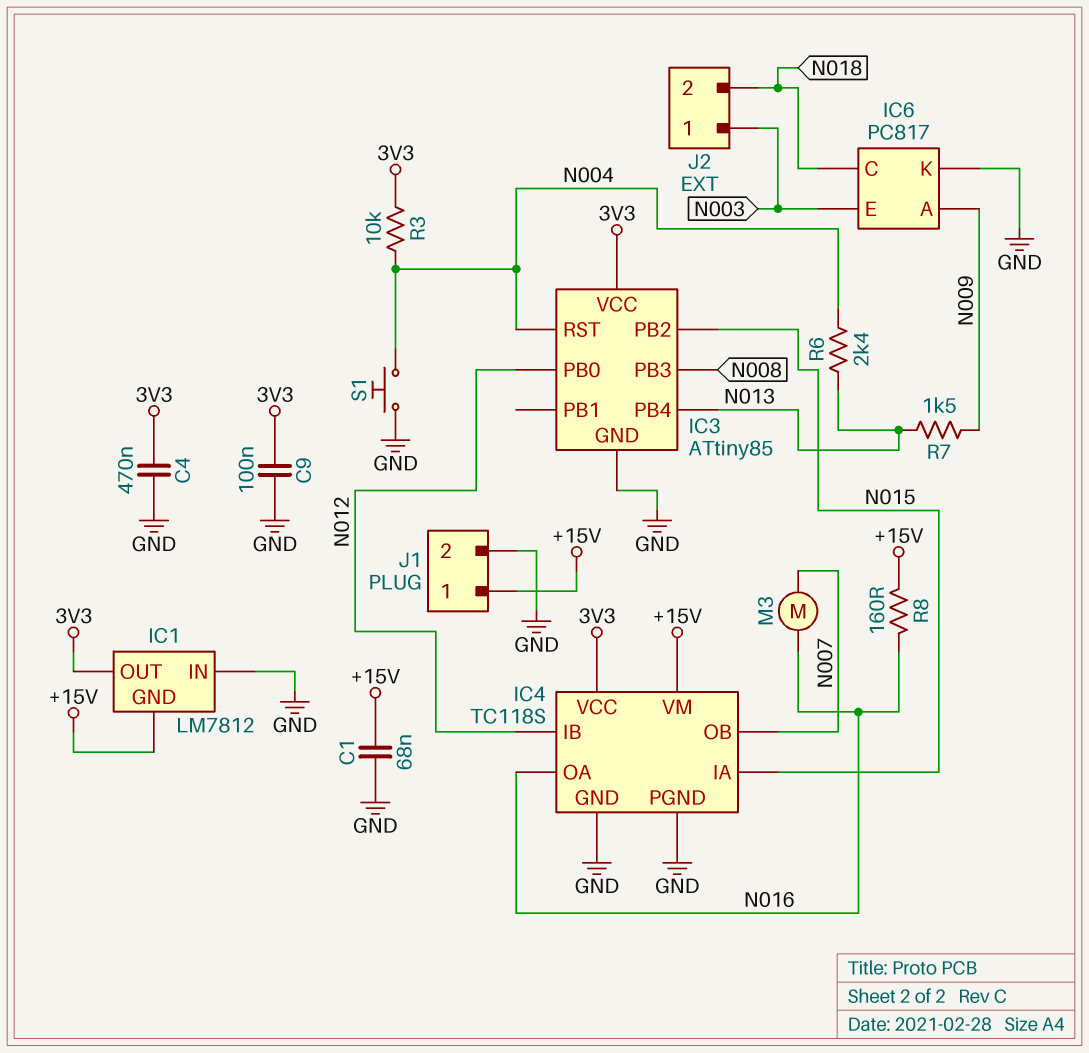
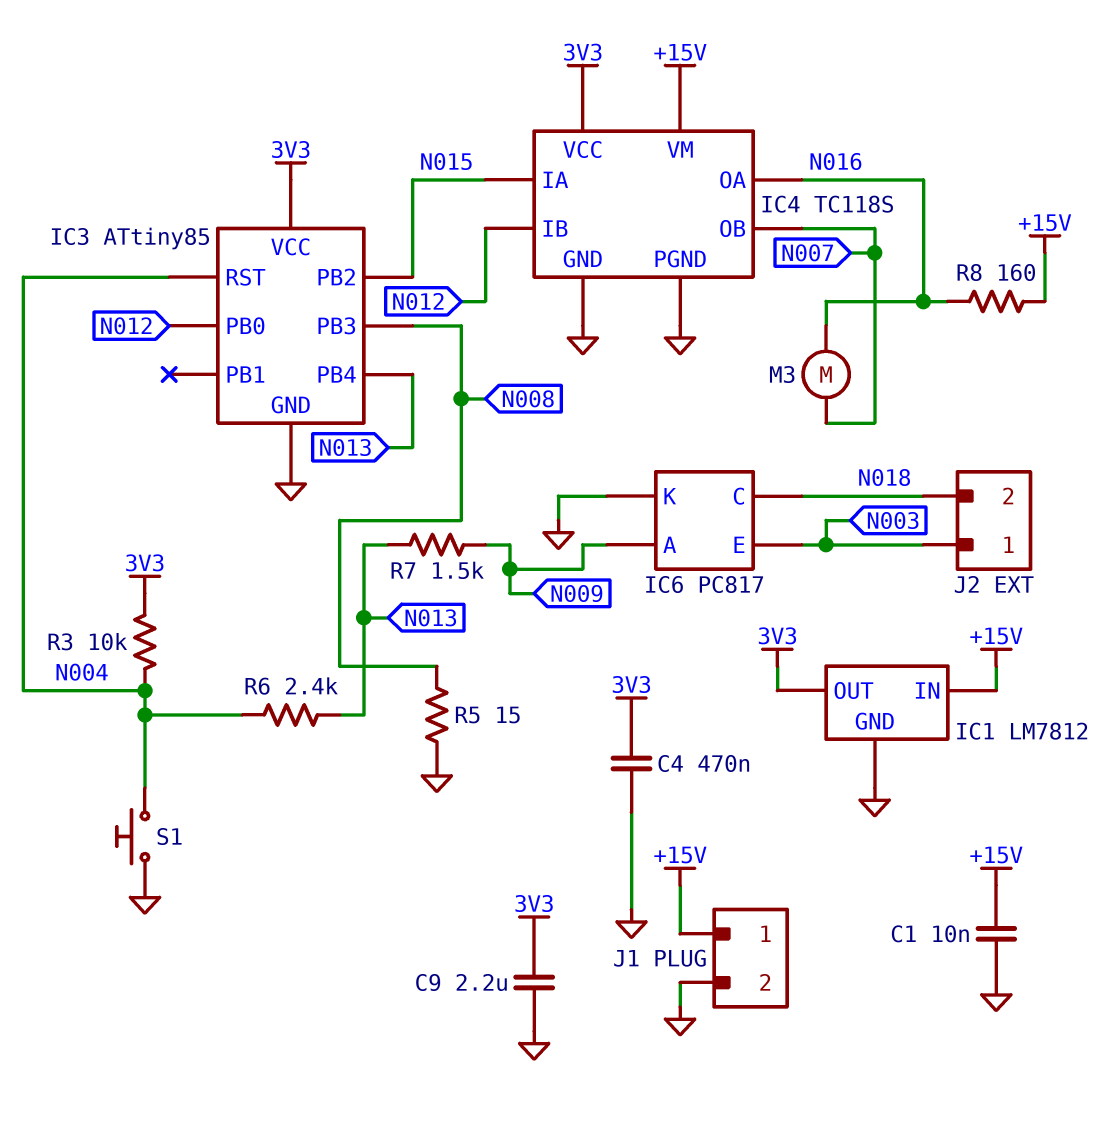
C1: 68nF (+15V, GND) -> 10nF (+15V, GND)
C9: 100nF (3V3, GND) -> 2.2uF (3V3, GND)
IC1 pin GND: +15V -> GND
IC1 pin IN: GND -> +15V
R5: none -> 15 (GND, N008)

